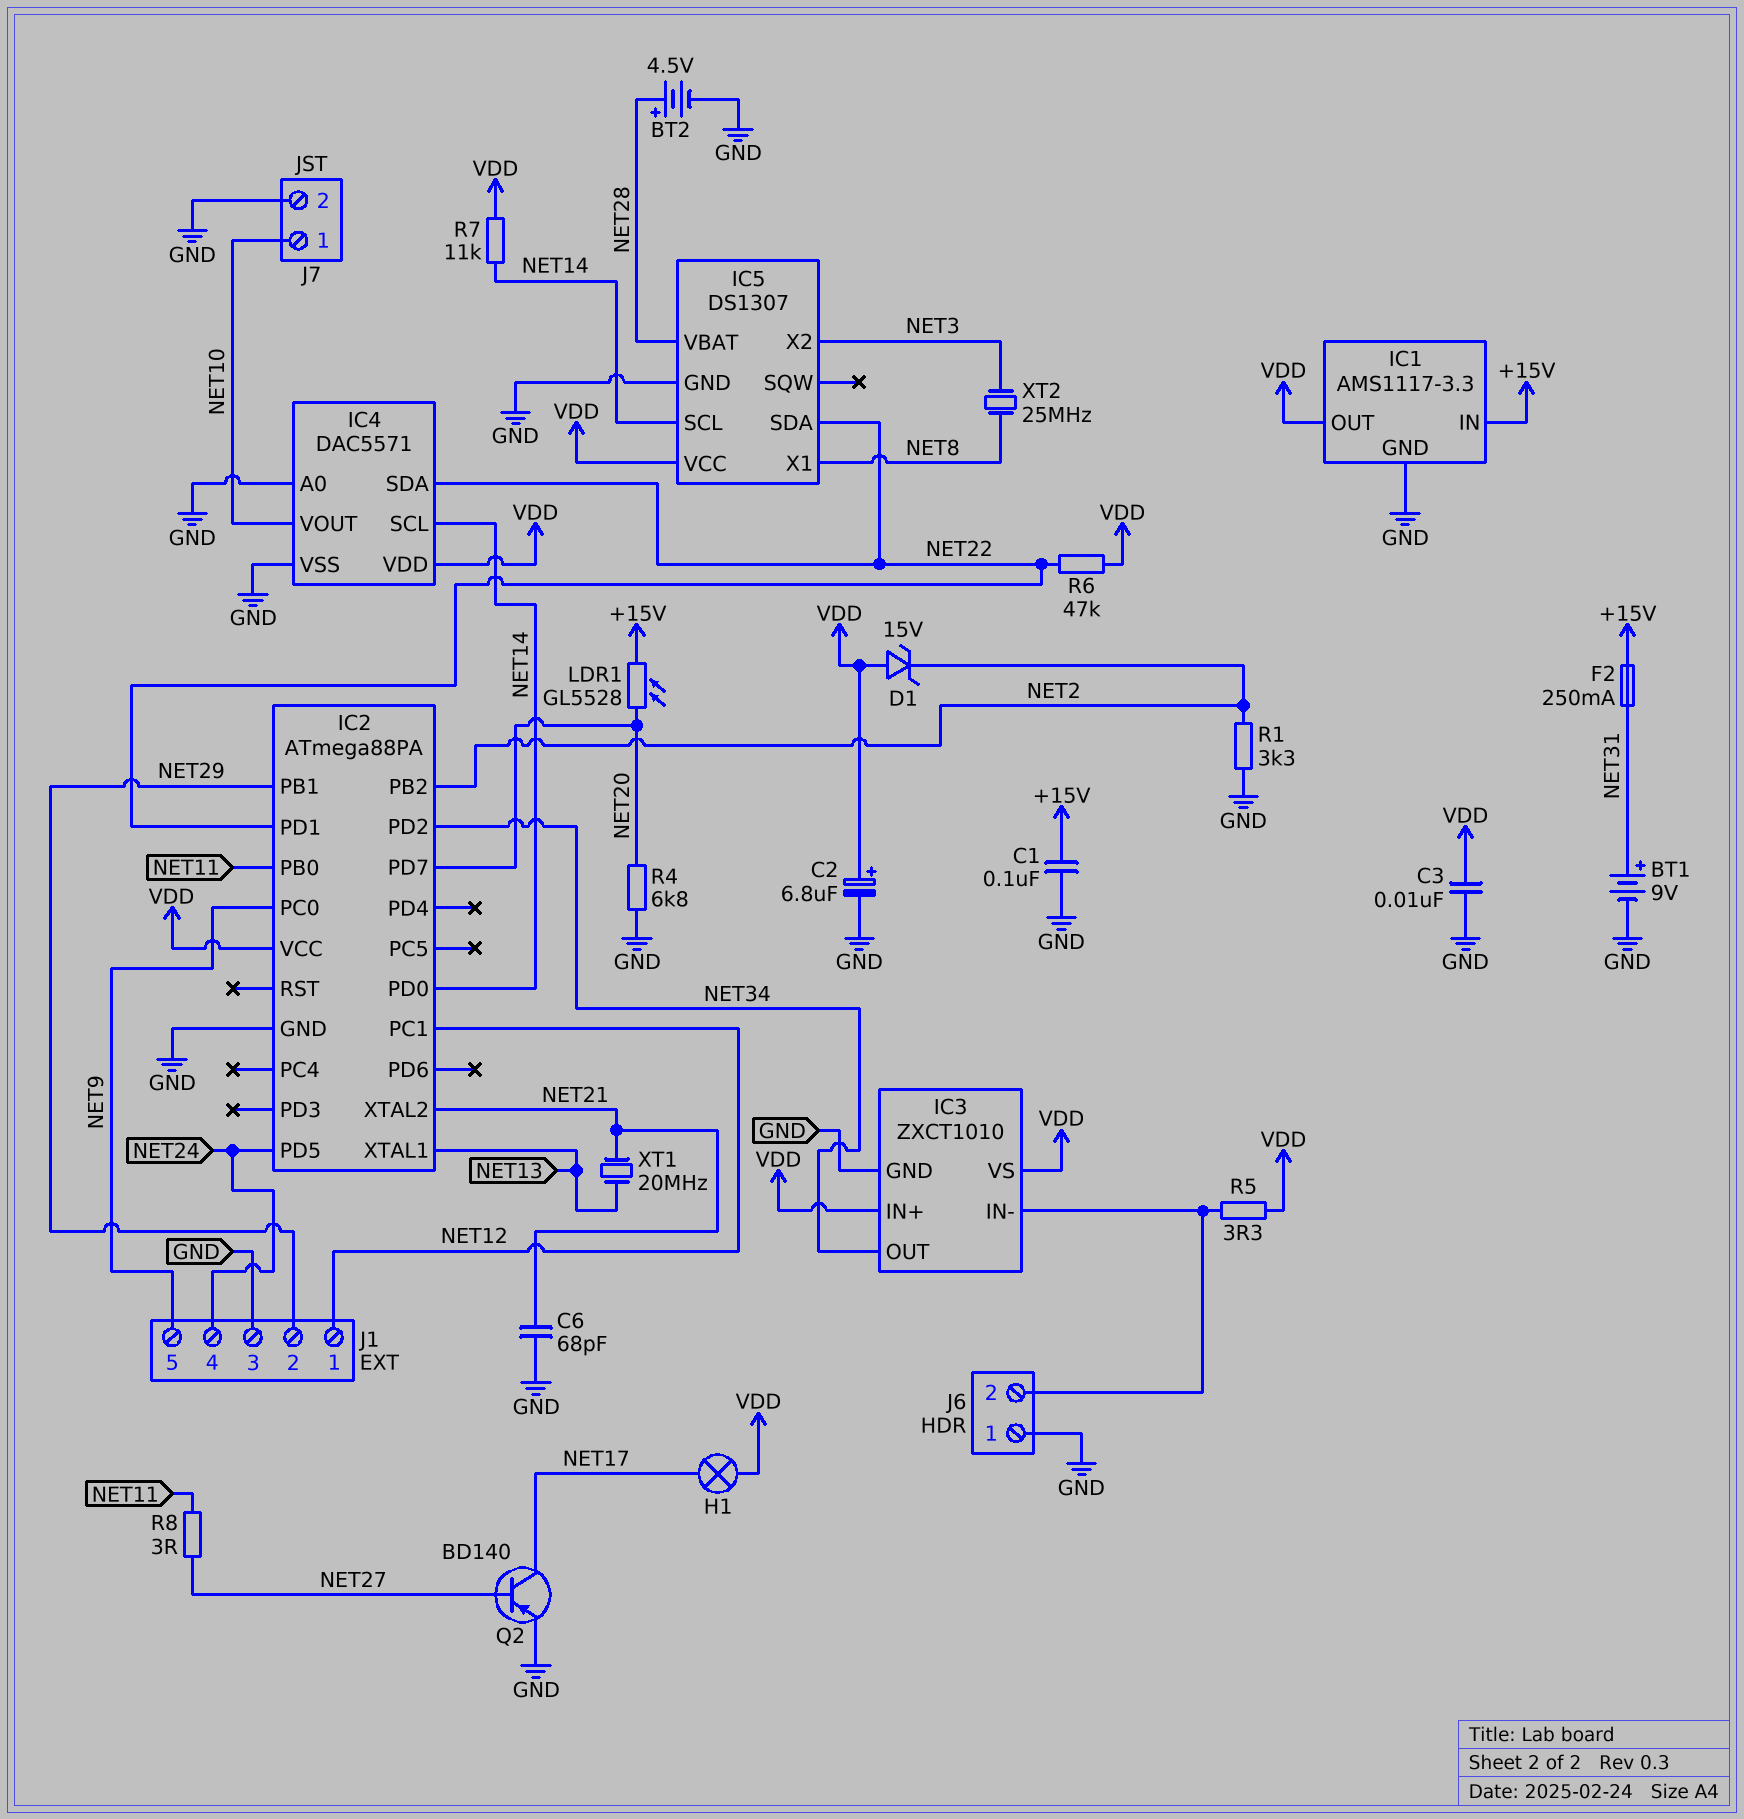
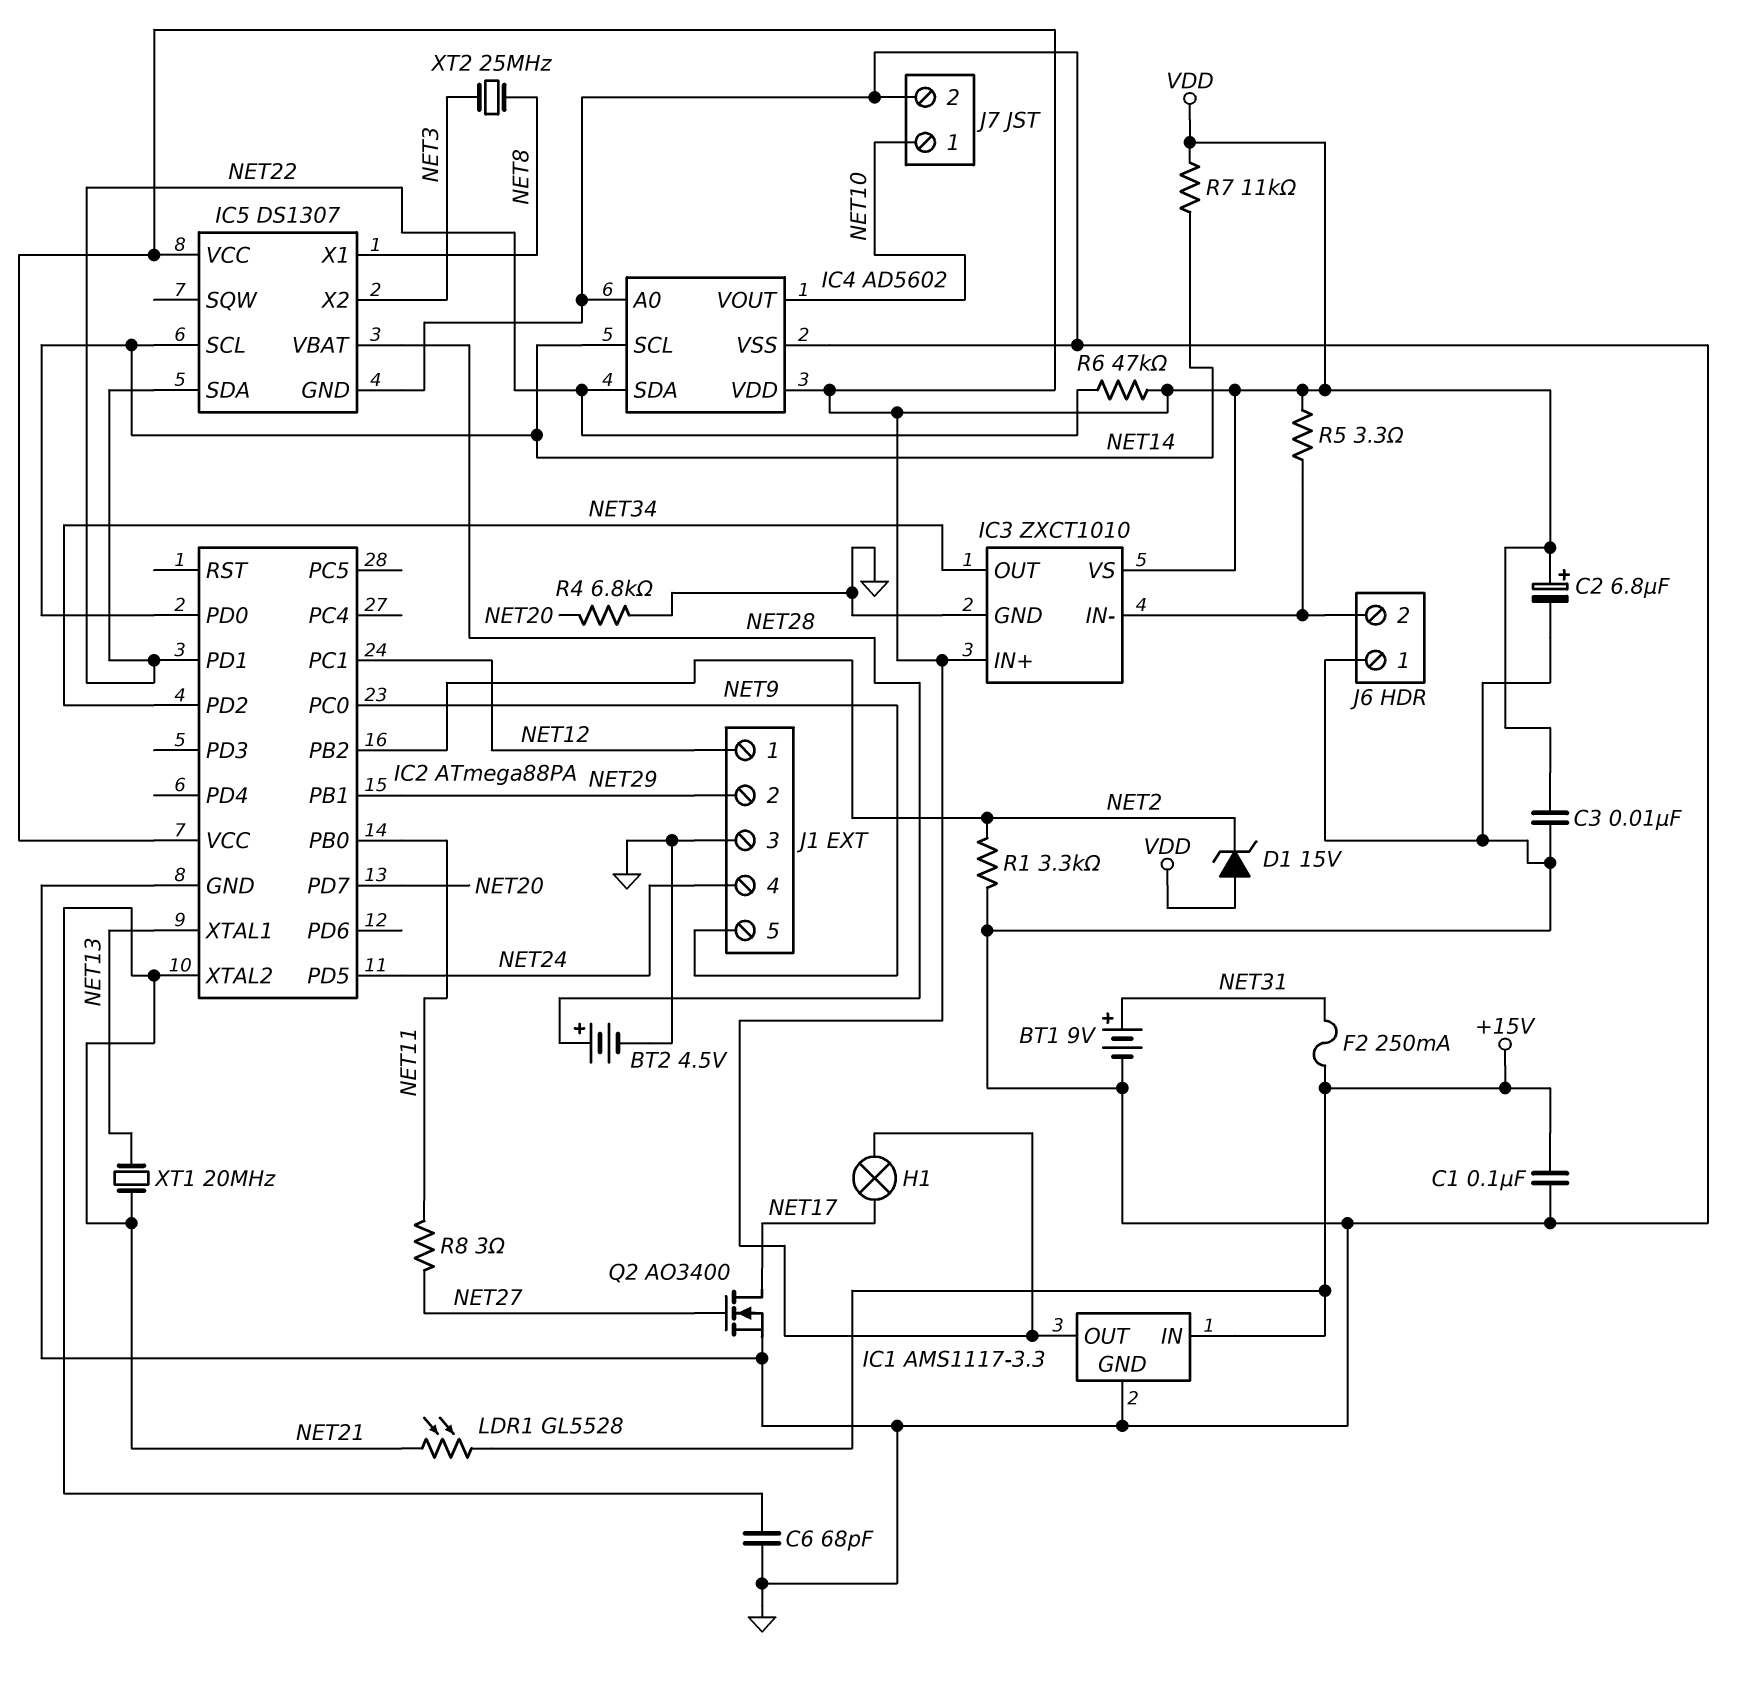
IC4: DAC5571 -> AD5602
LDR1: GL5528 (+15V, NET20) -> GL5528 (+15V, NET21)
Q2: PNP BD140 (B NET27, C NET17, E GND) -> NMOS AO3400 (G NET27, D NET17, S GND)

